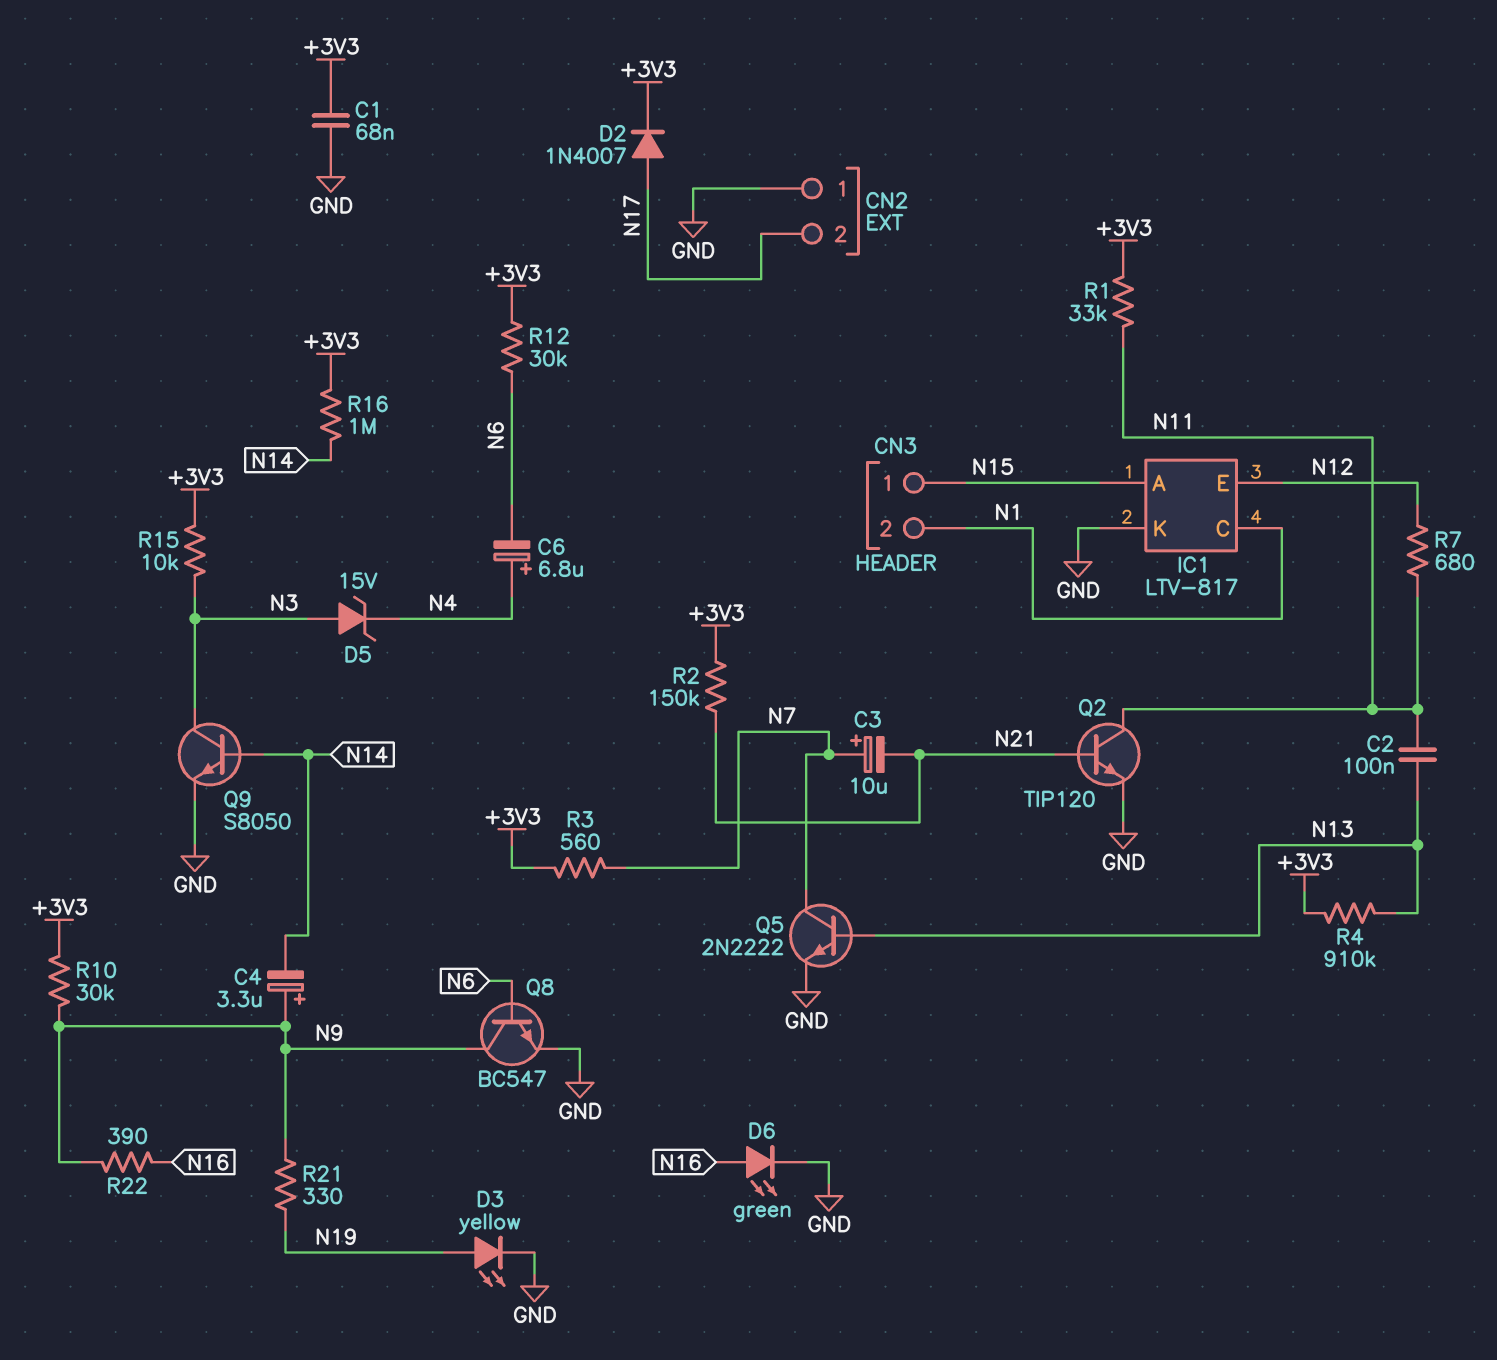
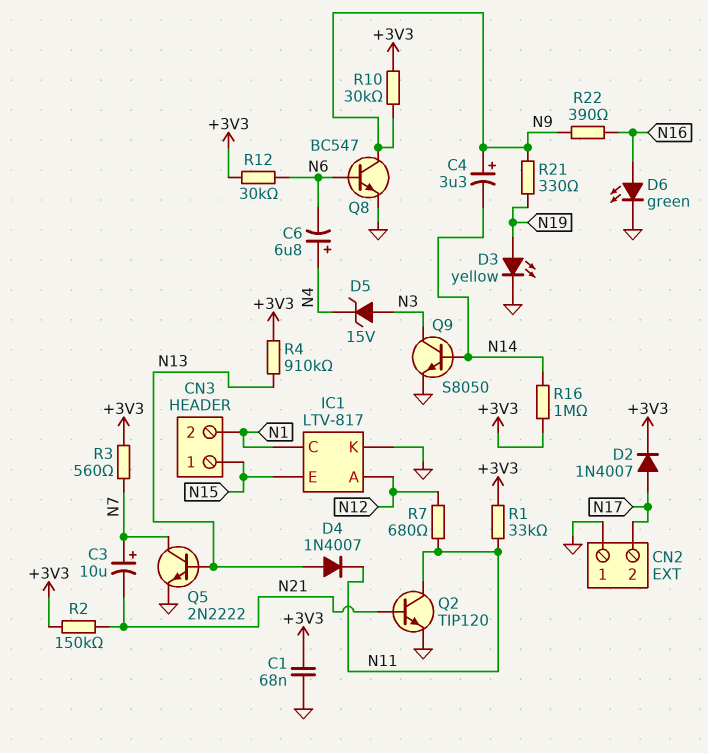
C2: 100nF (N11, N13) -> none
D4: none -> diode 1N4007 (A N13, K N11)
IC1 pin A: N15 -> N12
IC1 pin E: N12 -> N15
R15: 10k (+3V3, N3) -> none

